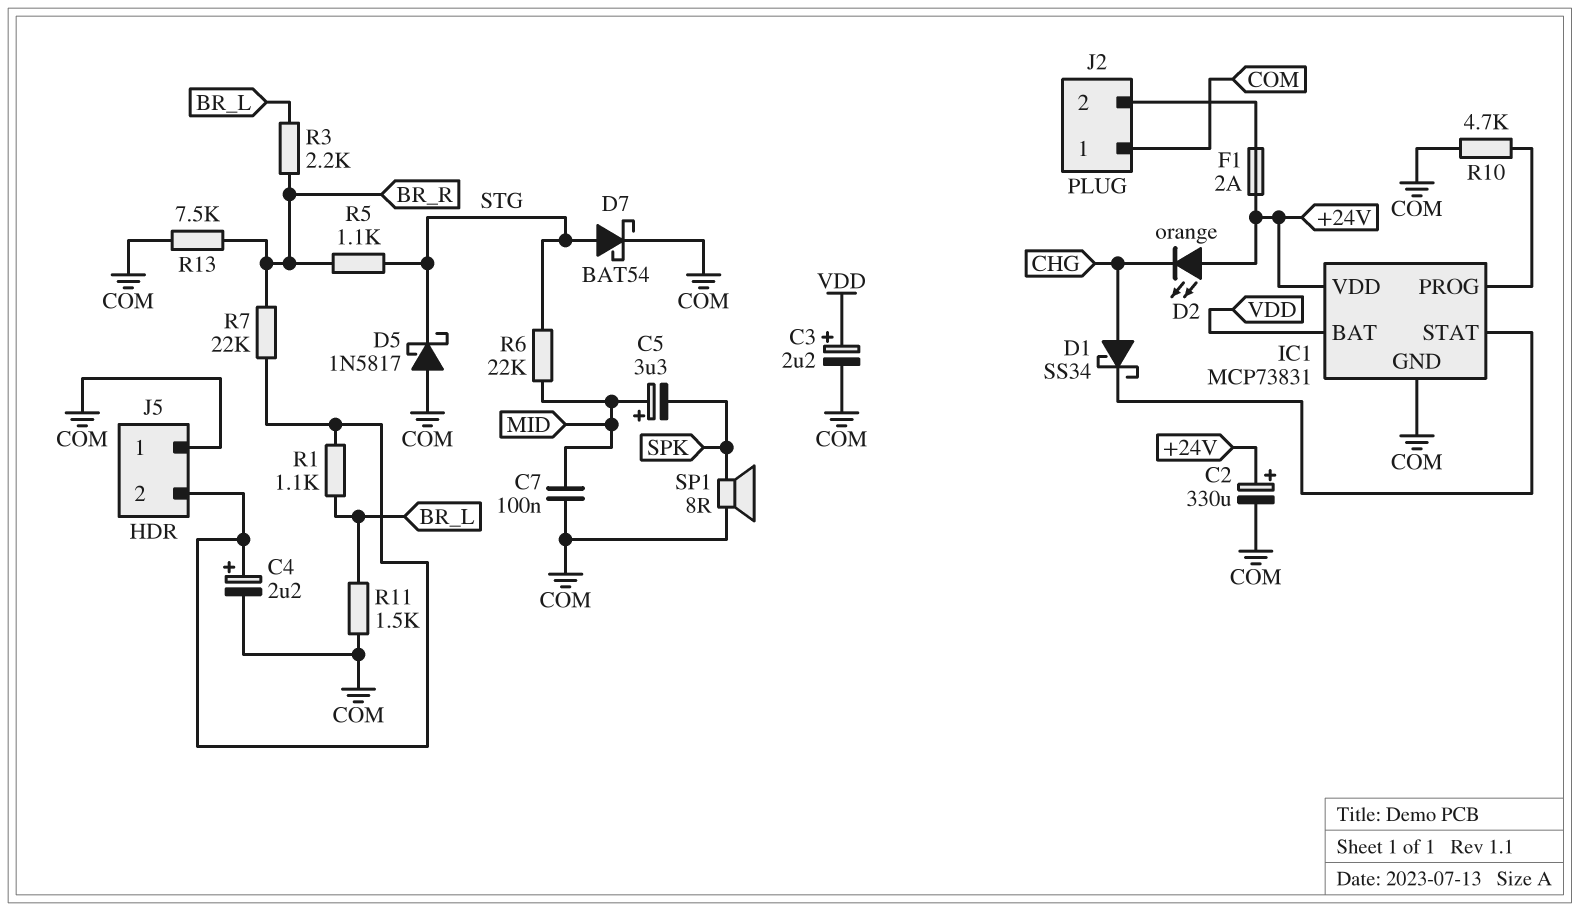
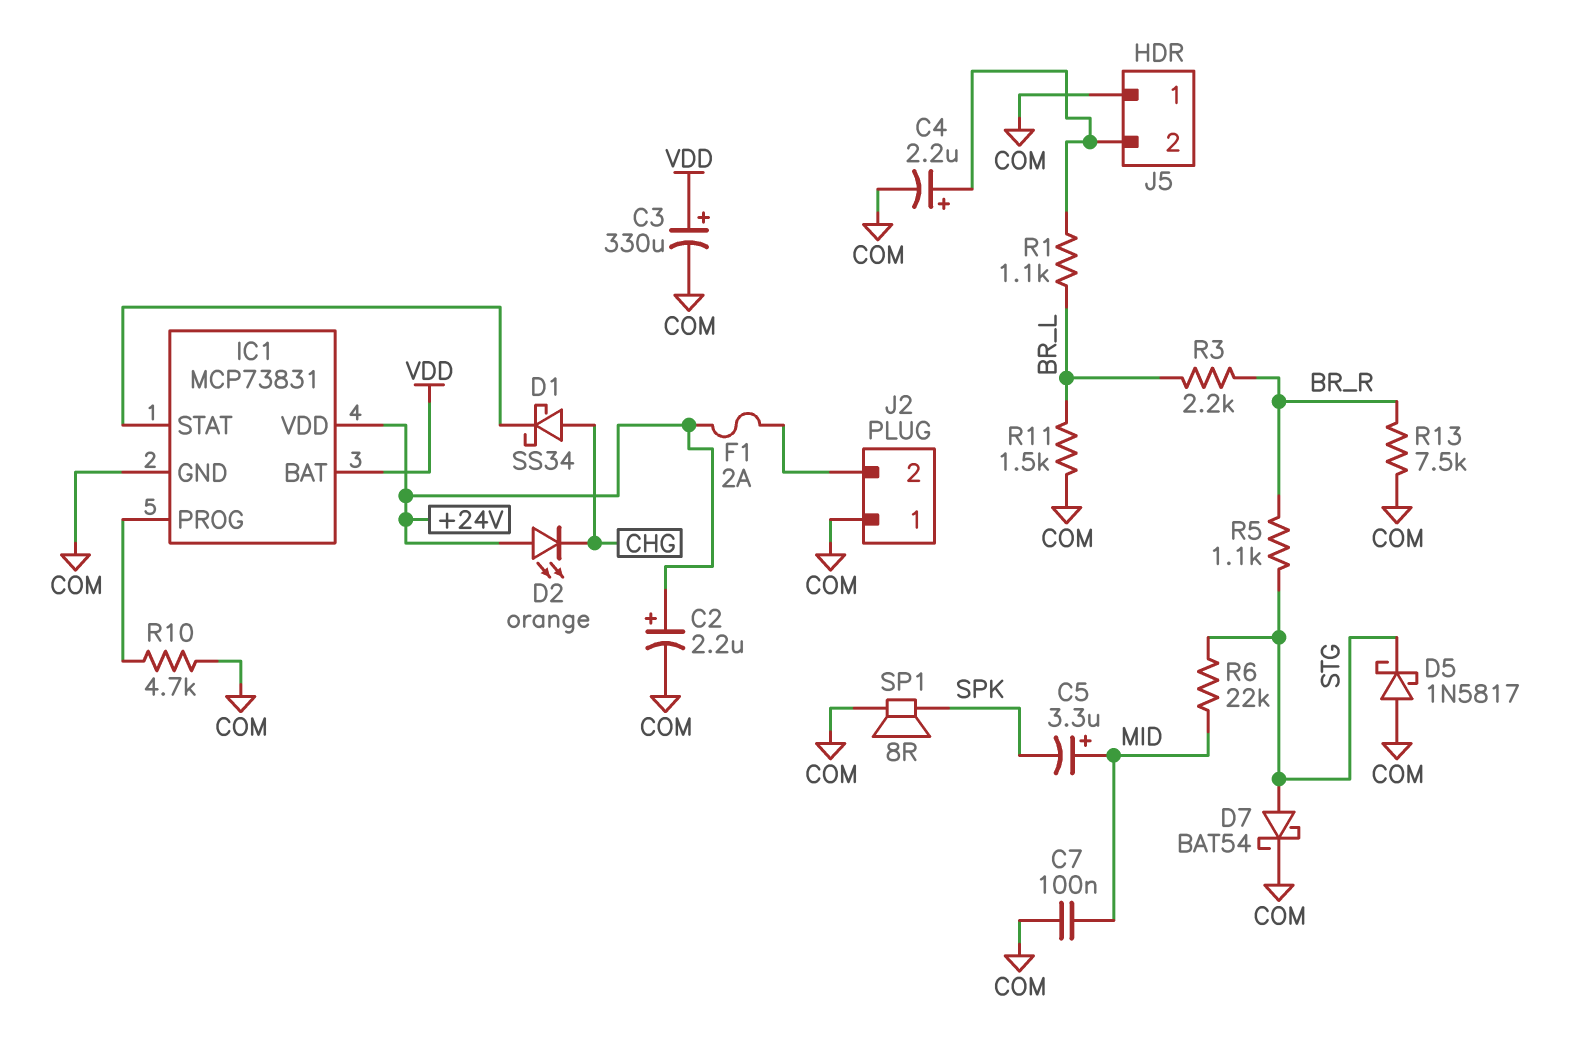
C2: 330uF (plus +24V, minus COM) -> 2.2uF (plus +24V, minus COM)
C3: 2.2uF (plus VDD, minus COM) -> 330uF (plus VDD, minus COM)
R7: 22k (BR_R, J5/2) -> none

